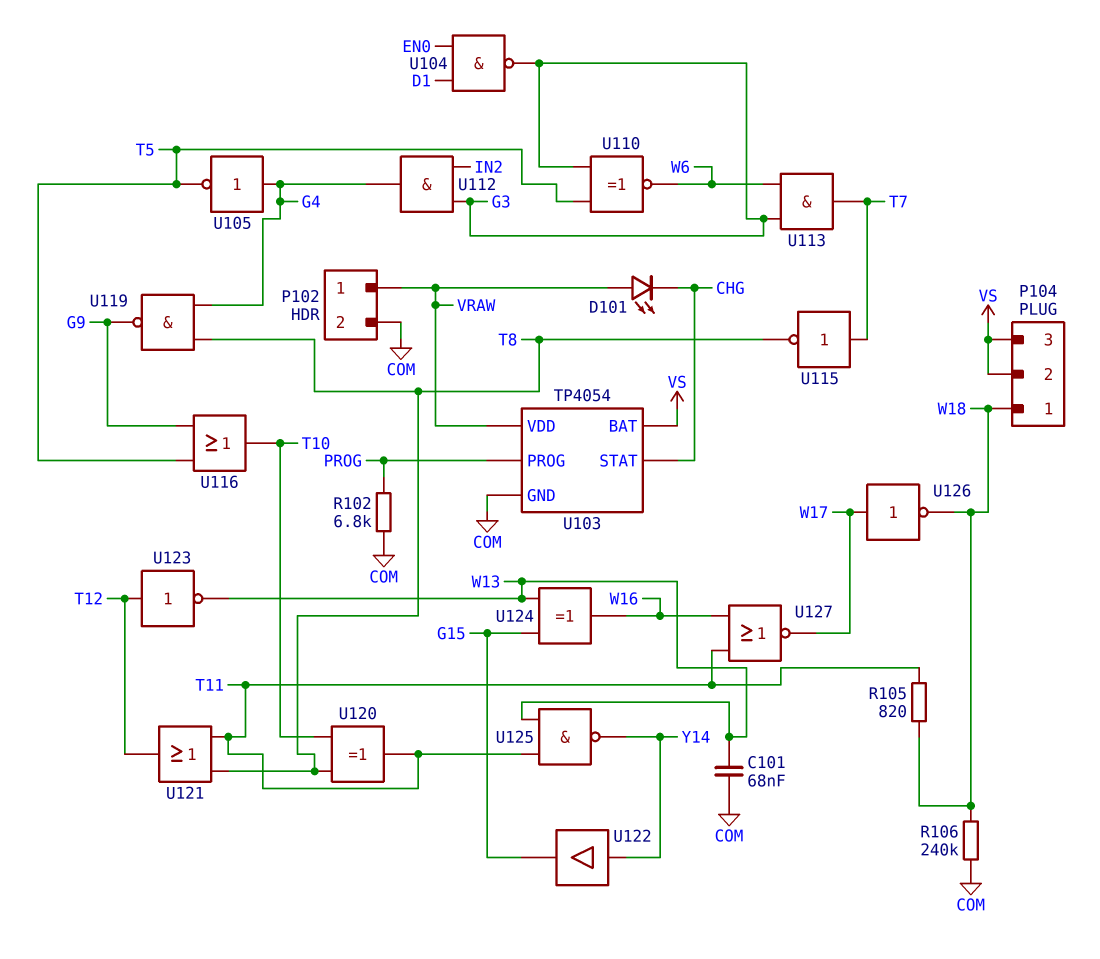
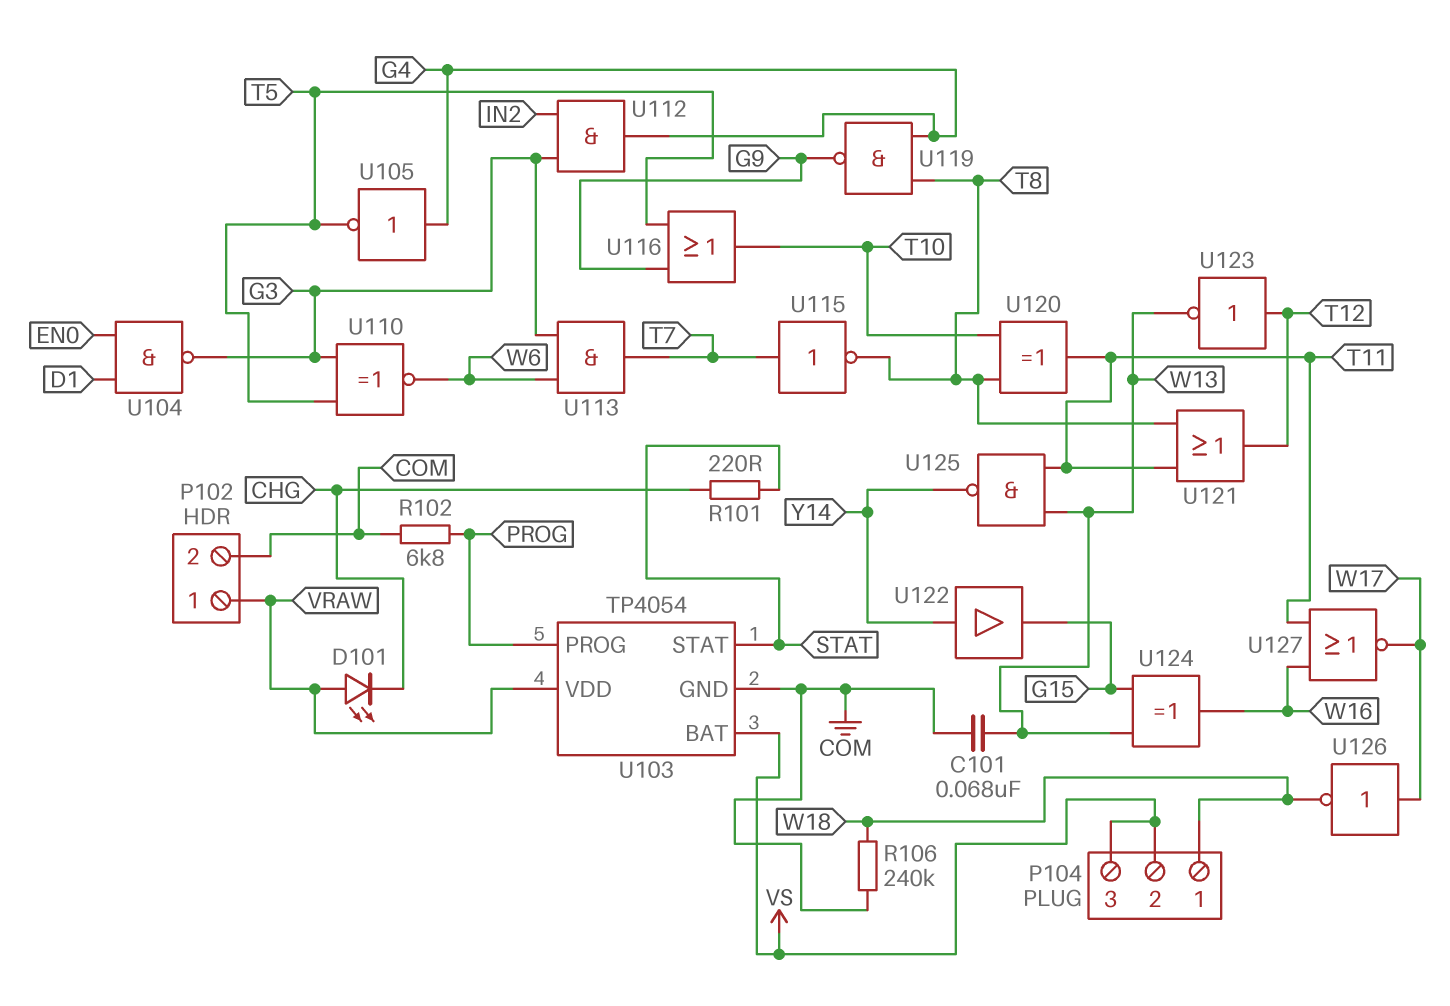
R101: none -> 220 (CHG, STAT)
R105: 820 (T11, W18) -> none
U103 pin STAT: CHG -> STAT

